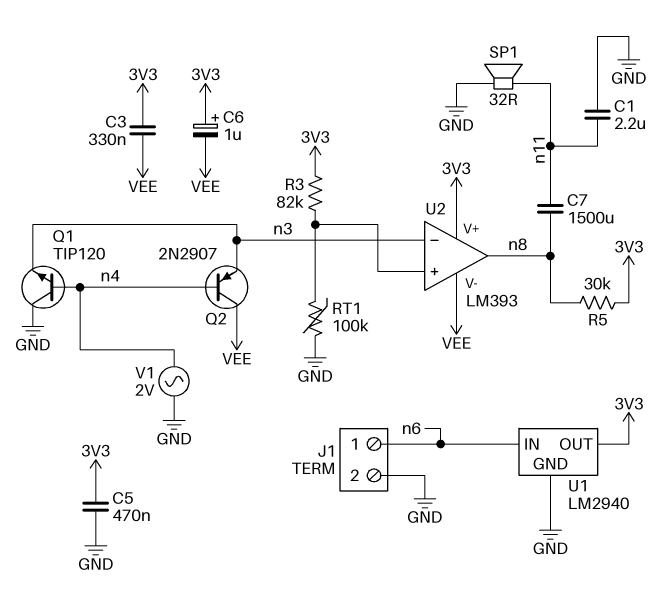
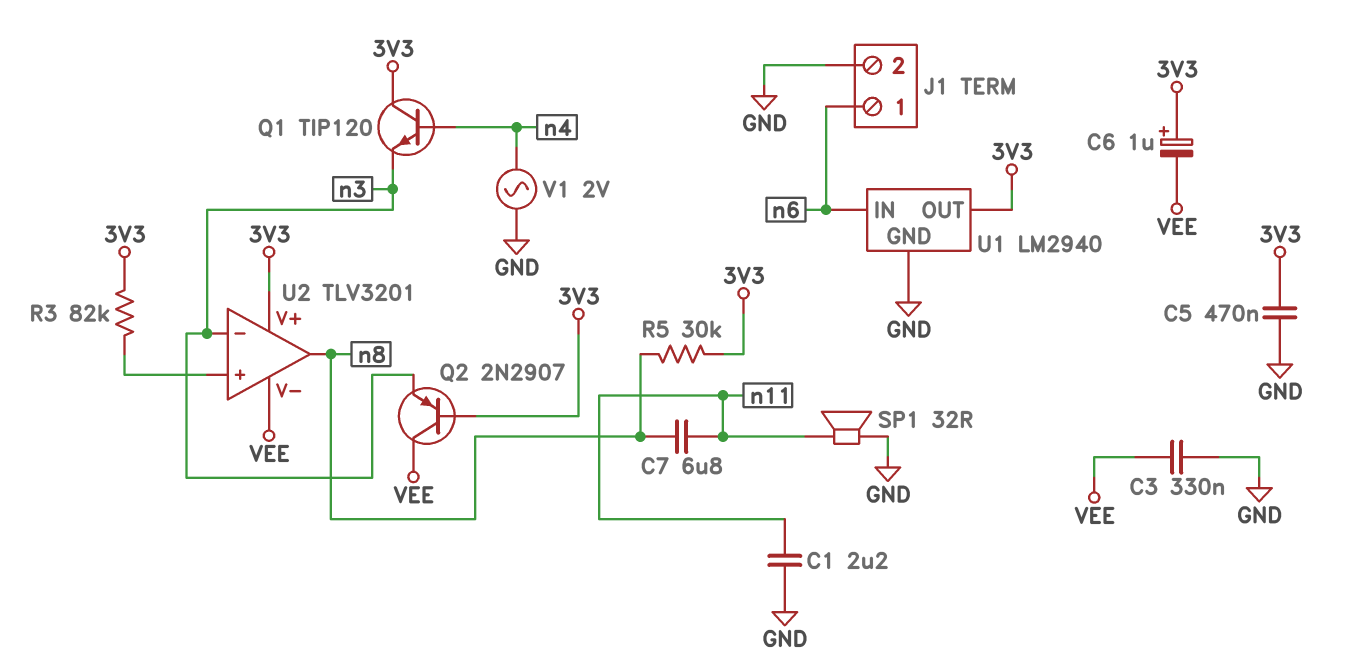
C3: 330nF (3V3, VEE) -> 330nF (GND, VEE)
C7: 1500uF (n8, n11) -> 6.8uF (n8, n11)
Q1: NPN TIP120 (B n4, C GND, E n3) -> NPN TIP120 (B n4, C 3V3, E n3)
Q2: PNP 2N2907 (B n4, C VEE, E n3) -> PNP 2N2907 (B 3V3, C VEE, E n3)
RT1: 100k (GND, U2/in+) -> none
U2: LM393 -> TLV3201

